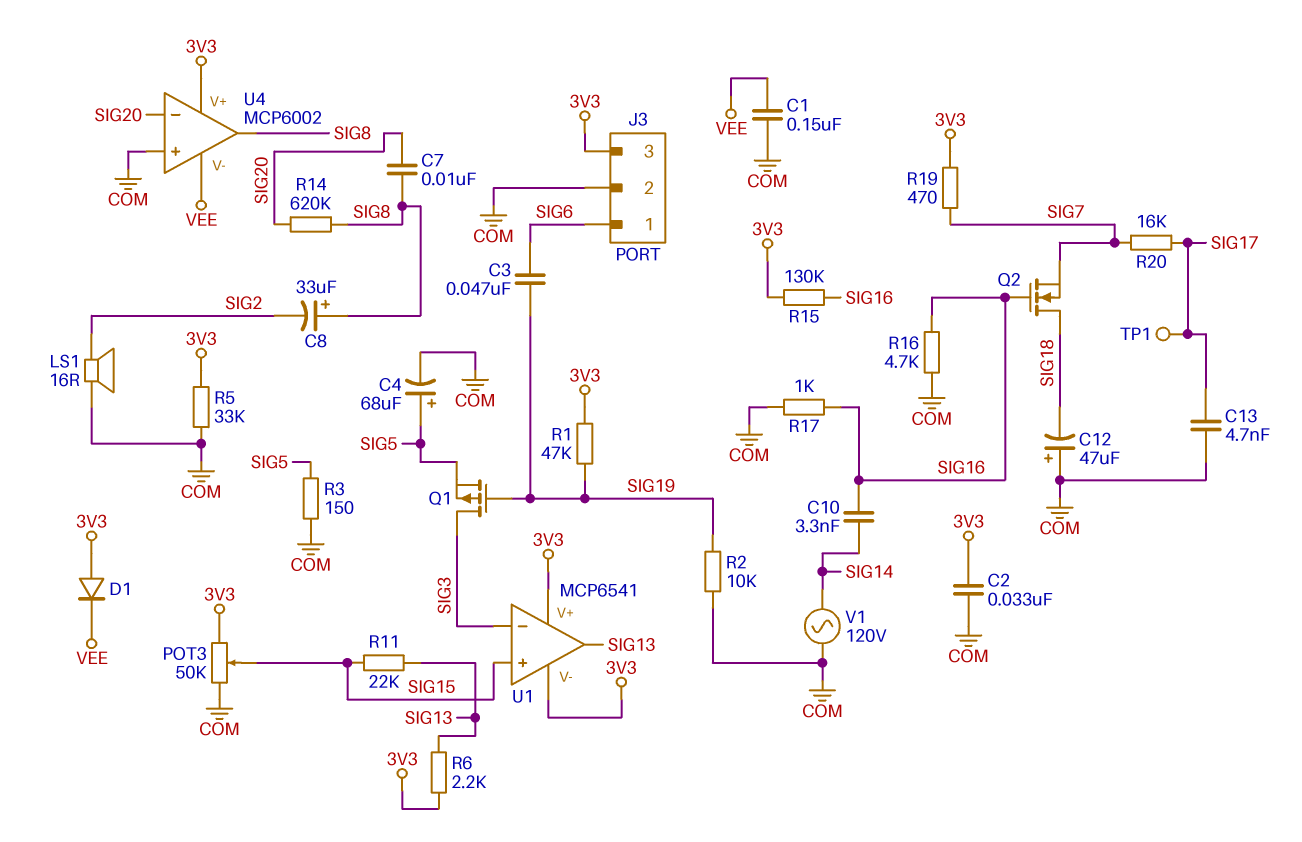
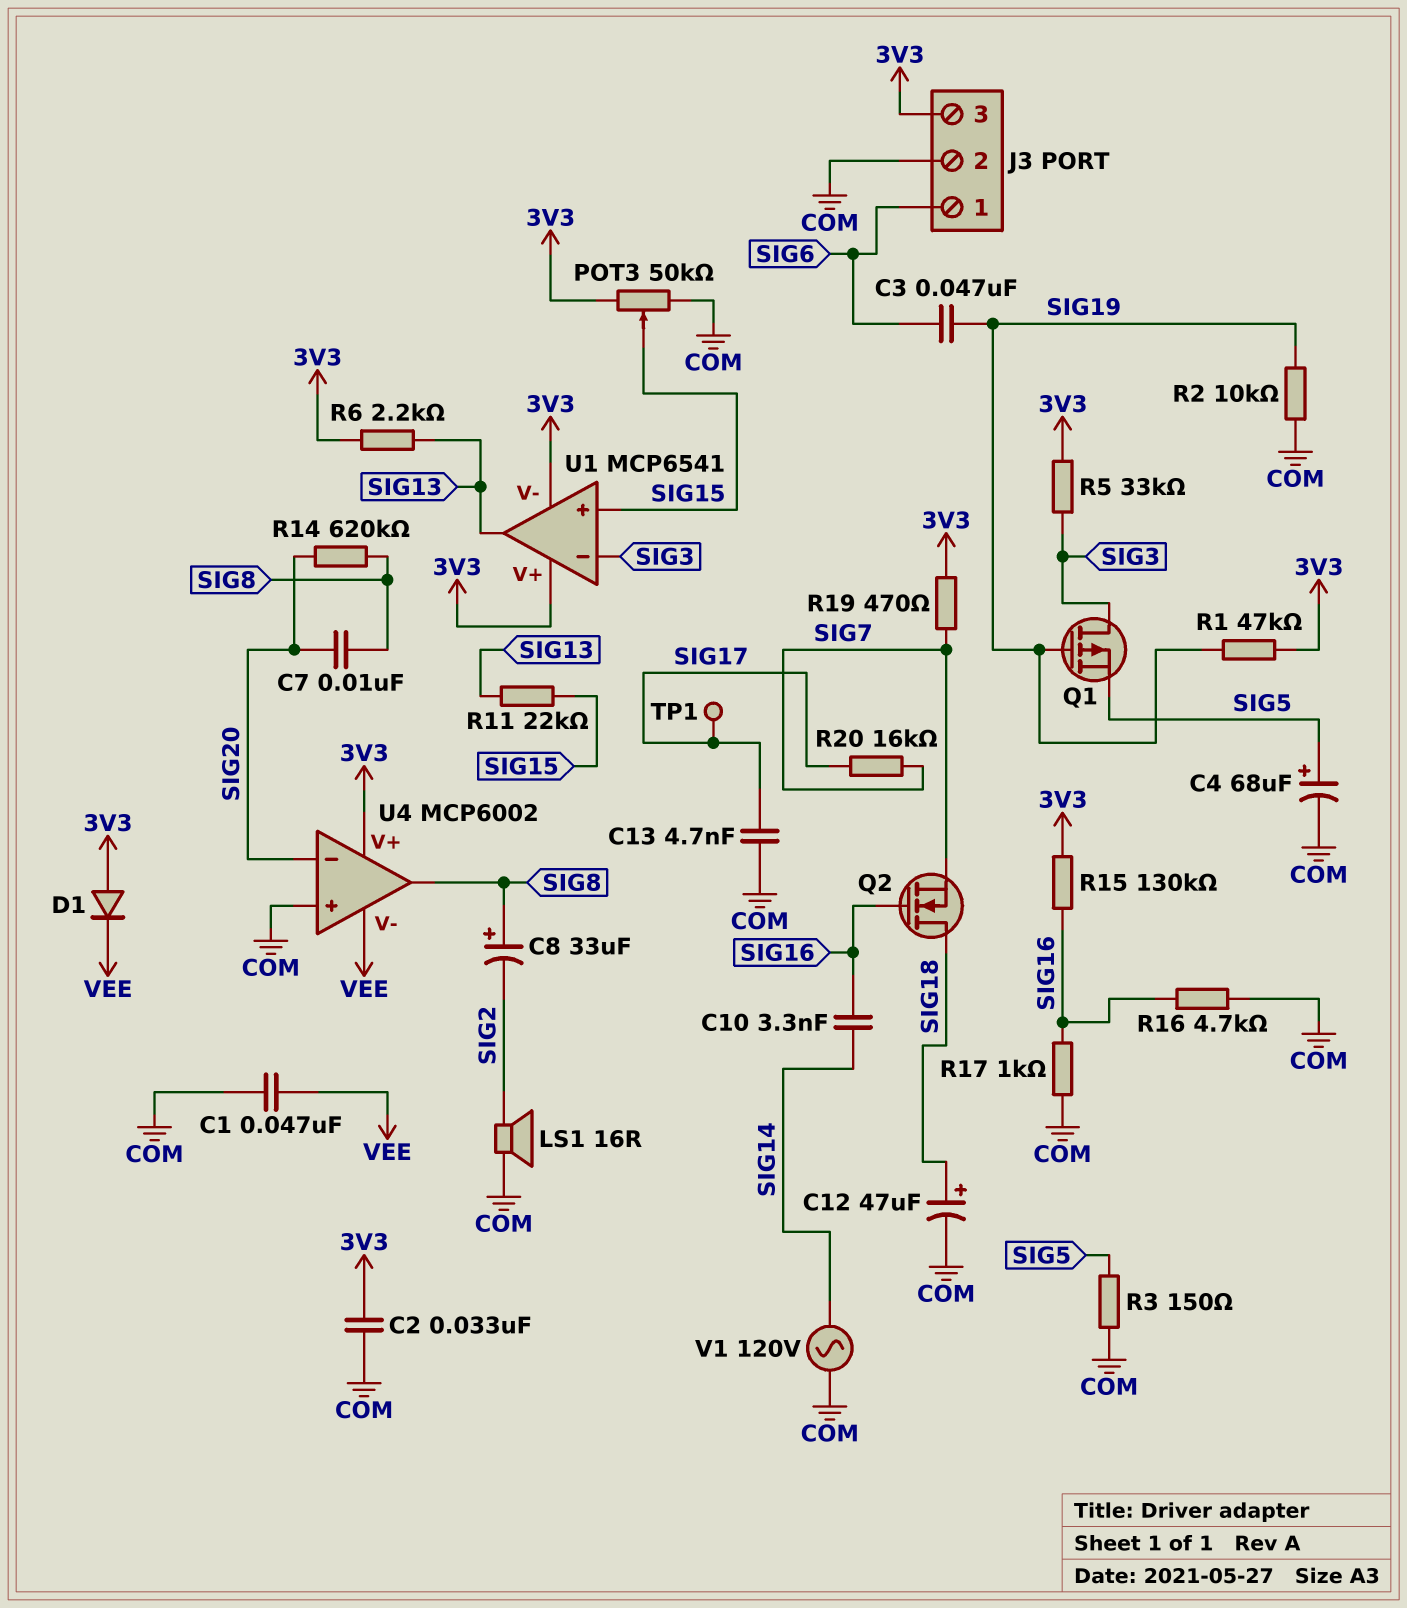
C1: 150nF (COM, VEE) -> 47nF (COM, VEE)
C12: 47uF (plus COM, minus SIG18) -> 47uF (plus SIG18, minus COM)
R5: 33k (3V3, COM) -> 33k (3V3, SIG3)

